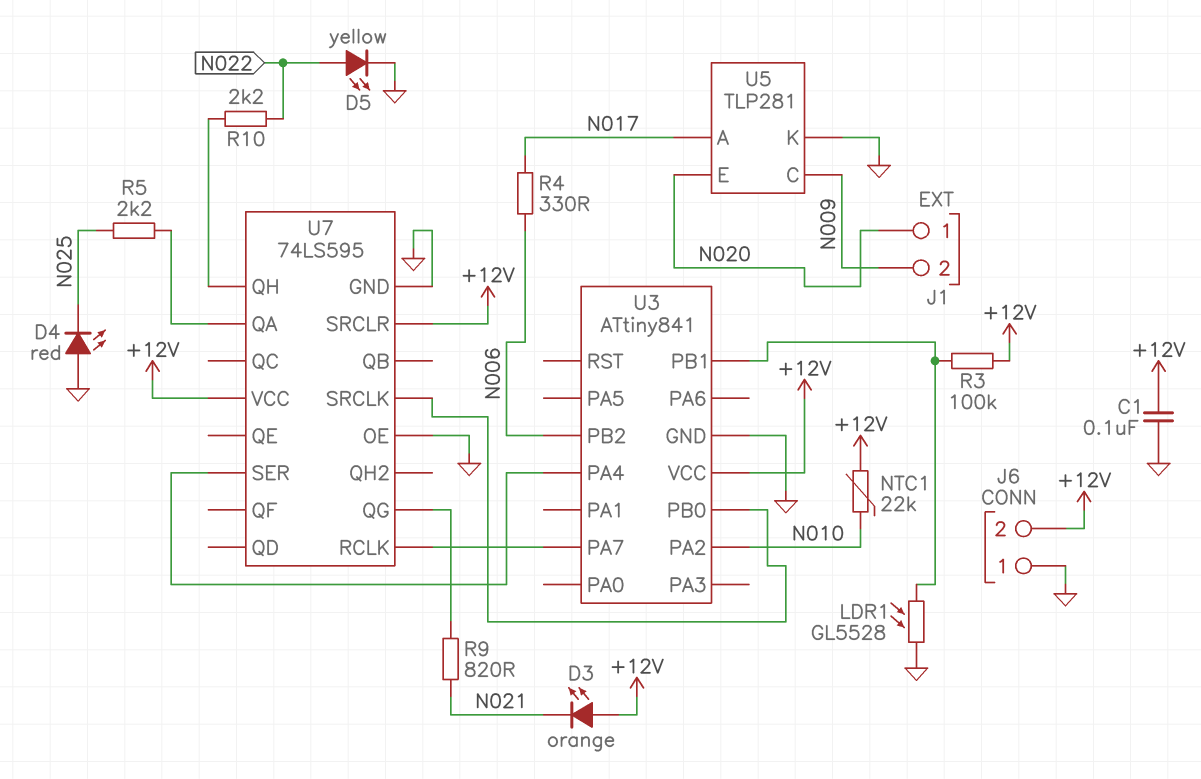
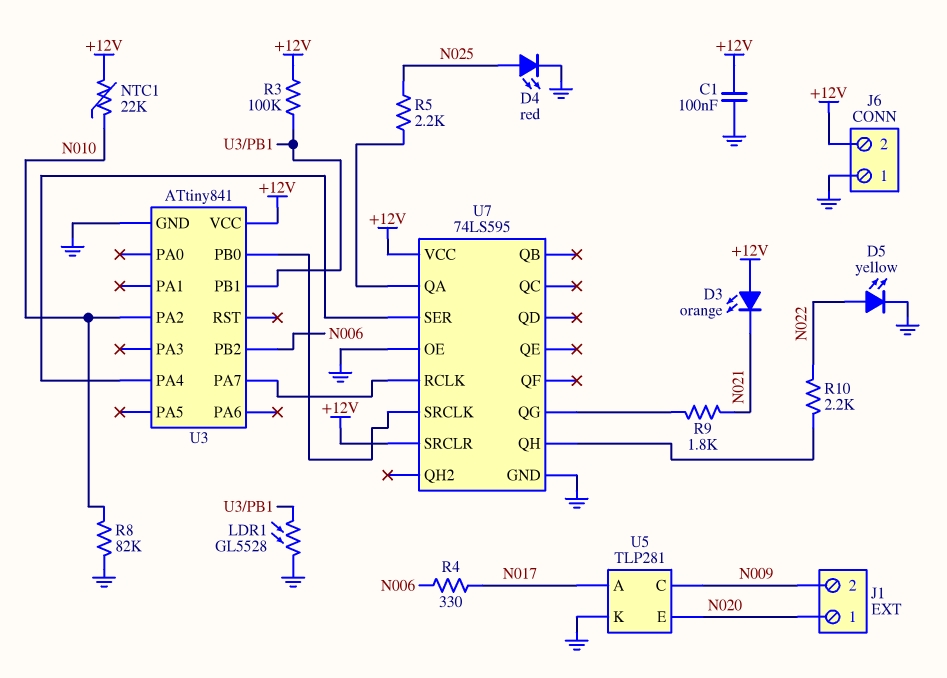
D4: LED red (A GND, K N025) -> LED red (A N025, K GND)
R8: none -> 82k (GND, N010)
R9: 820 (N021, U7/QG) -> 1.8k (N021, U7/QG)

